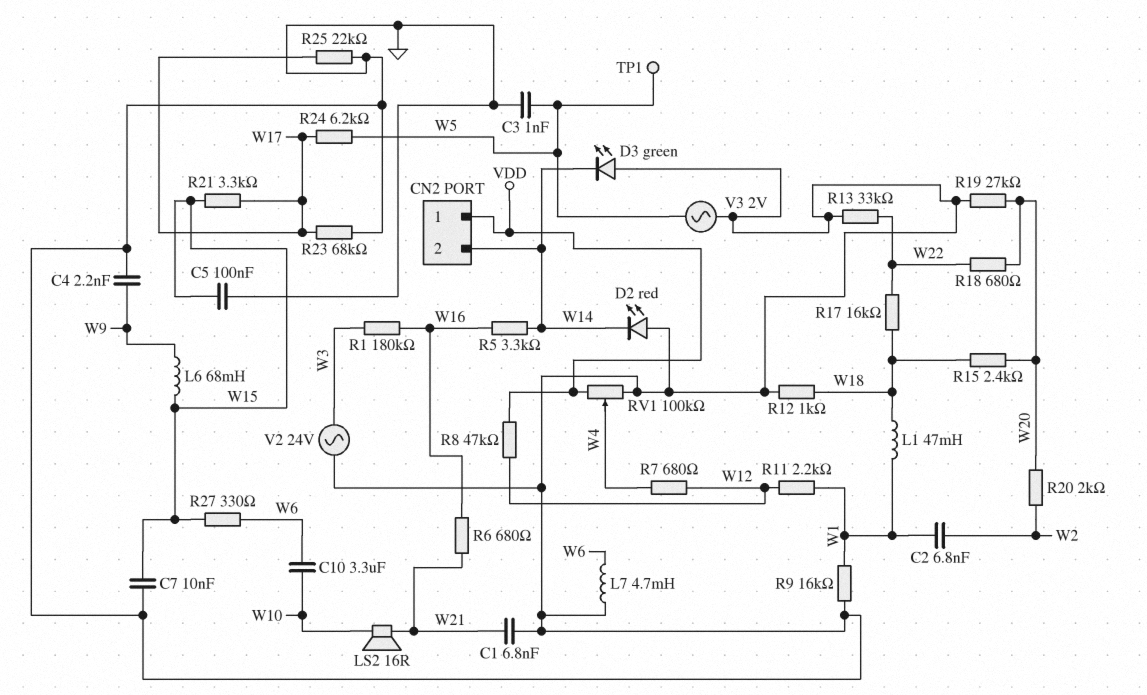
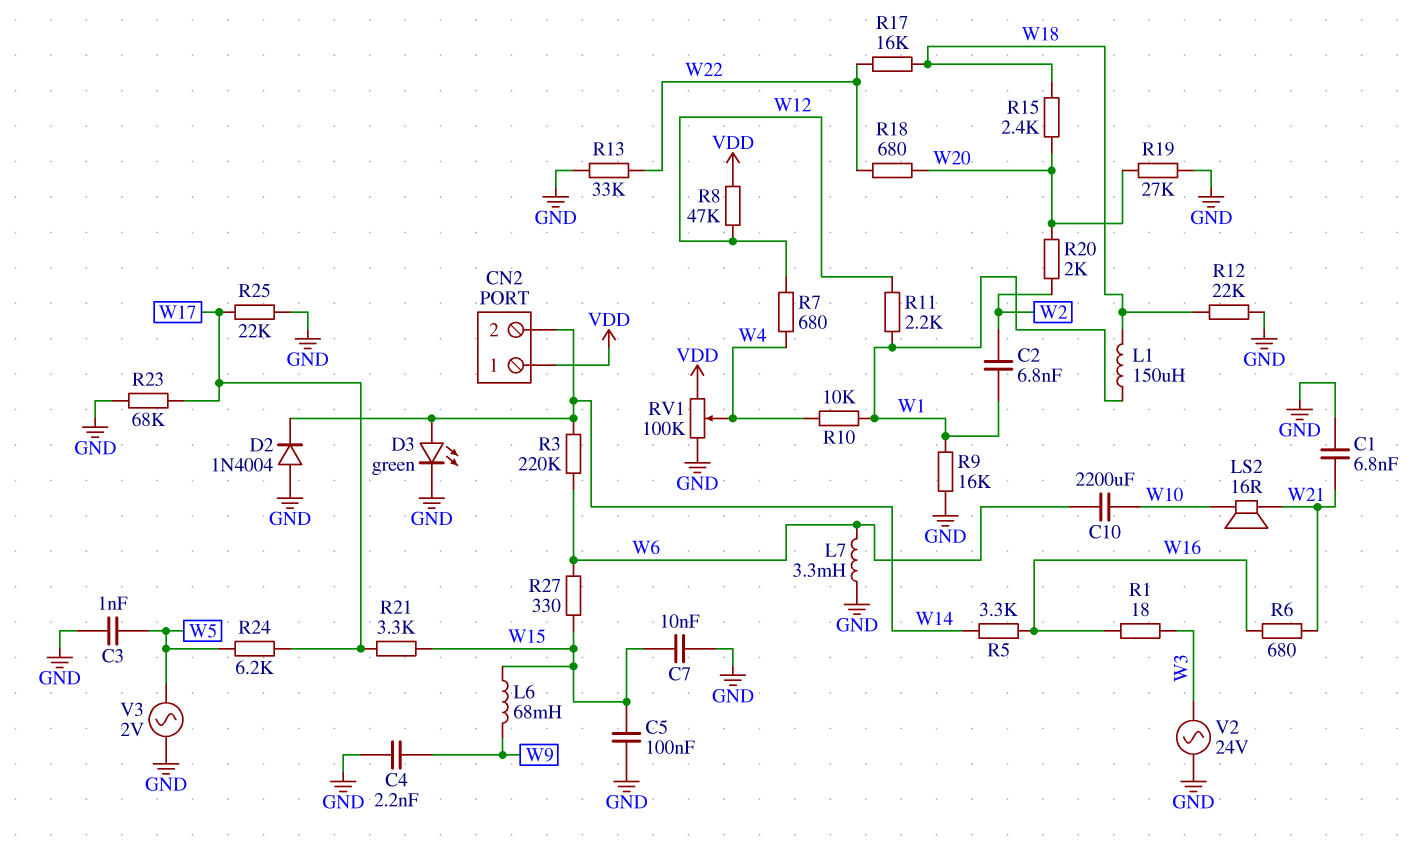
C10: 3.3uF (W6, W10) -> 2200uF (W6, W10)
D2: LED red (A GND, K W14) -> diode 1N4004 (A GND, K W14)
D3: LED green (A GND, K W14) -> LED green (A W14, K GND)
L1: 47mH (W1, W18) -> 150uH (W1, W18)
L7: 4.7mH (GND, W6) -> 3.3mH (GND, W6)
R1: 180k (W3, W16) -> 18 (W3, W16)
R3: none -> 220k (W6, W14)
R10: none -> 10k (W1, W4)
R12: 1k (GND, W18) -> 22k (GND, W18)
TP1: test point (W5) -> none

